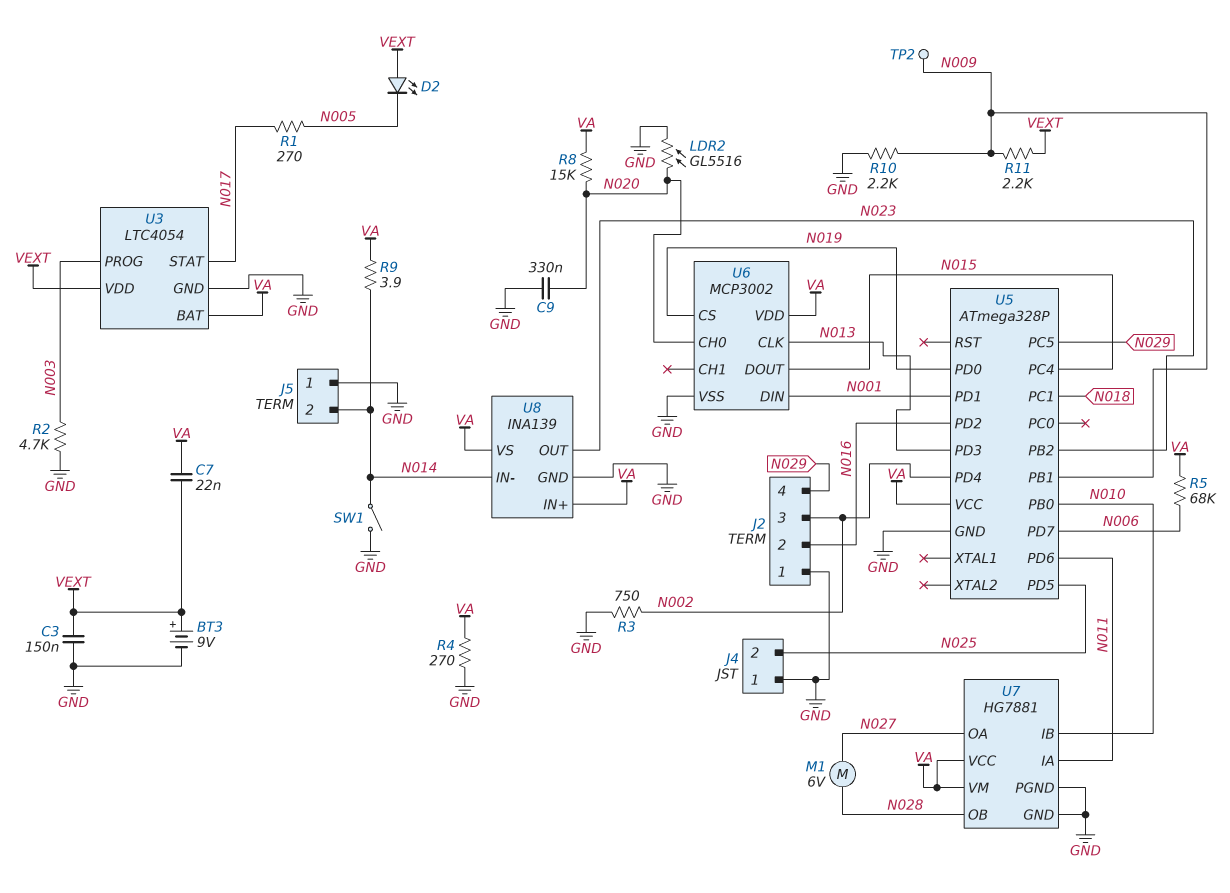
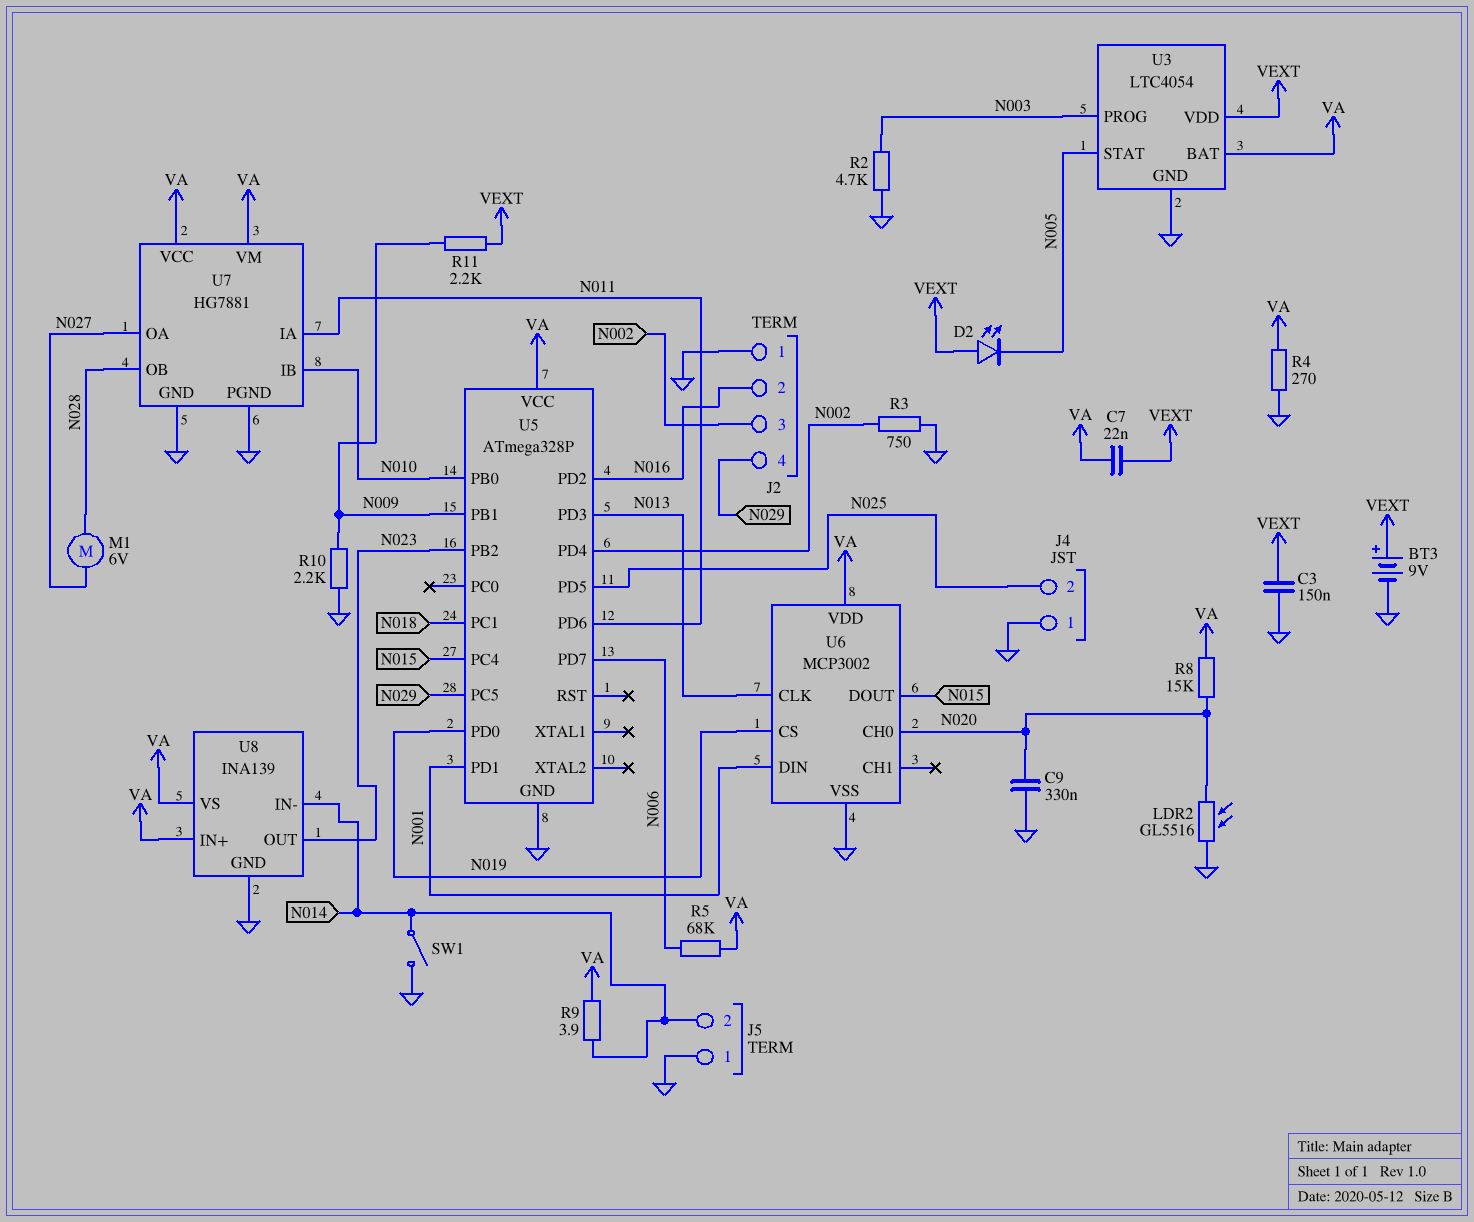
R1: 270 (N005, N017) -> none
TP2: test point (N009) -> none
U3 pin STAT: N017 -> N005

